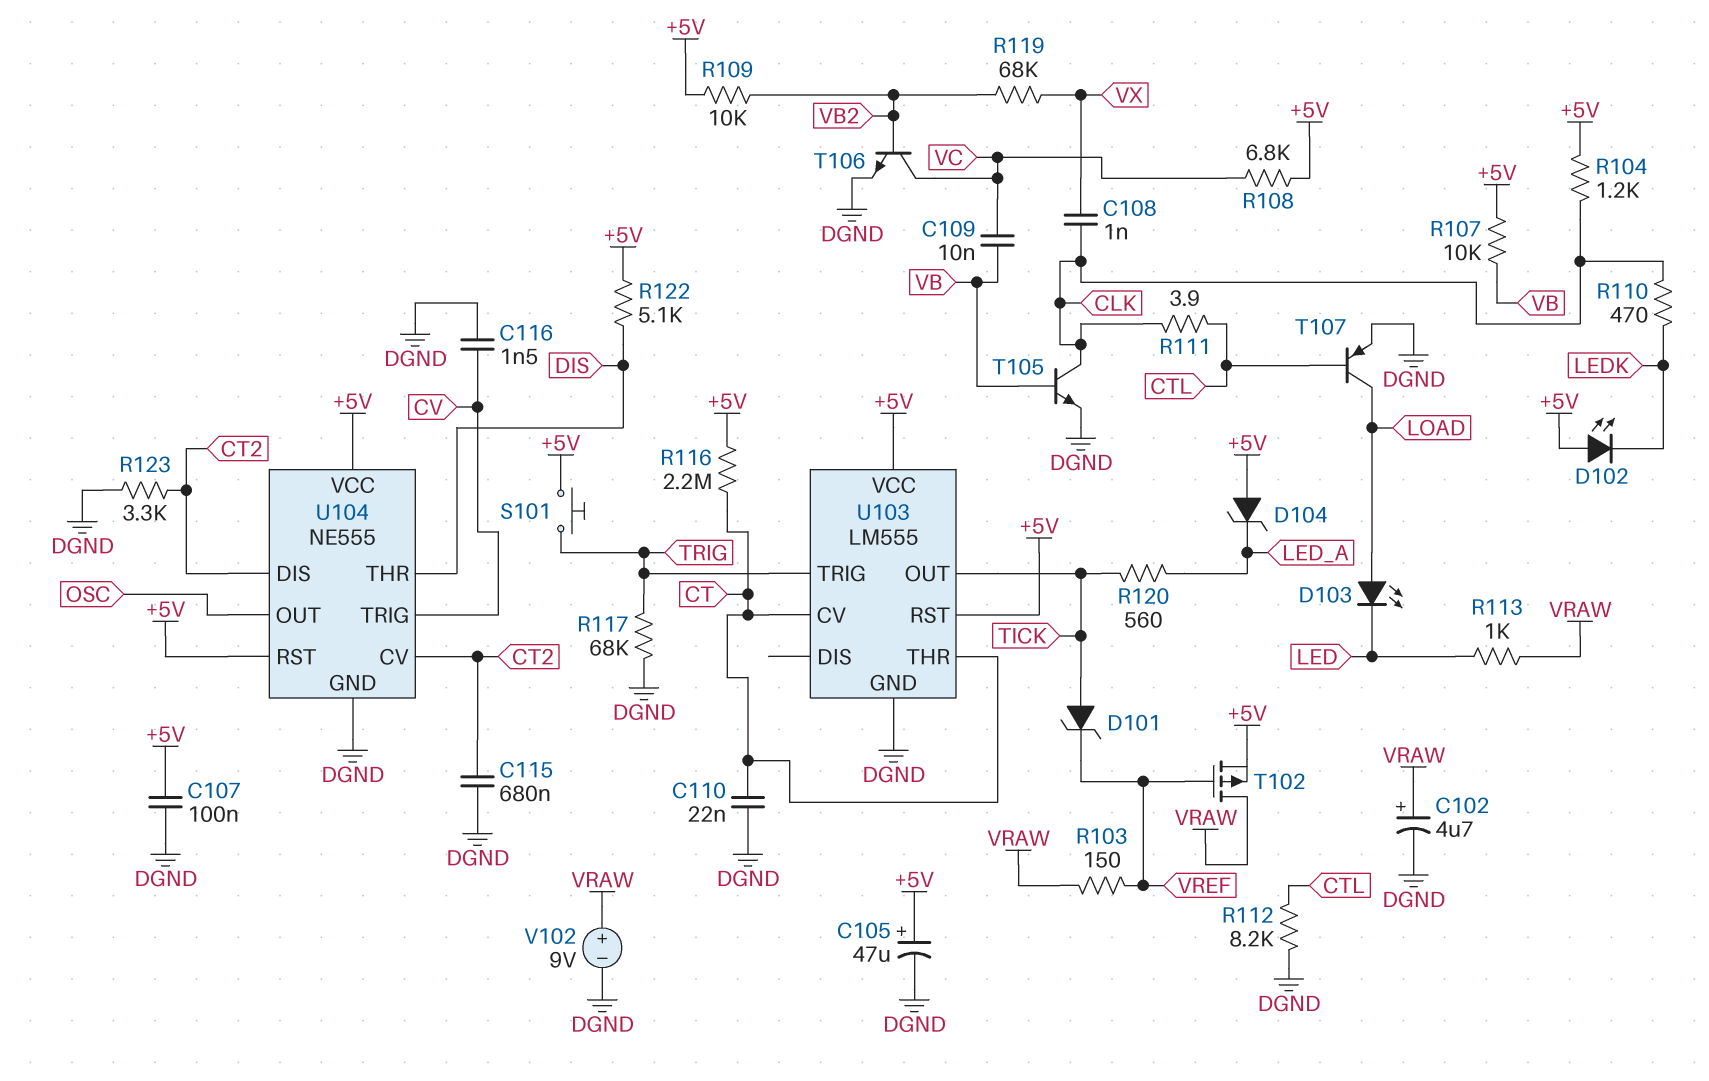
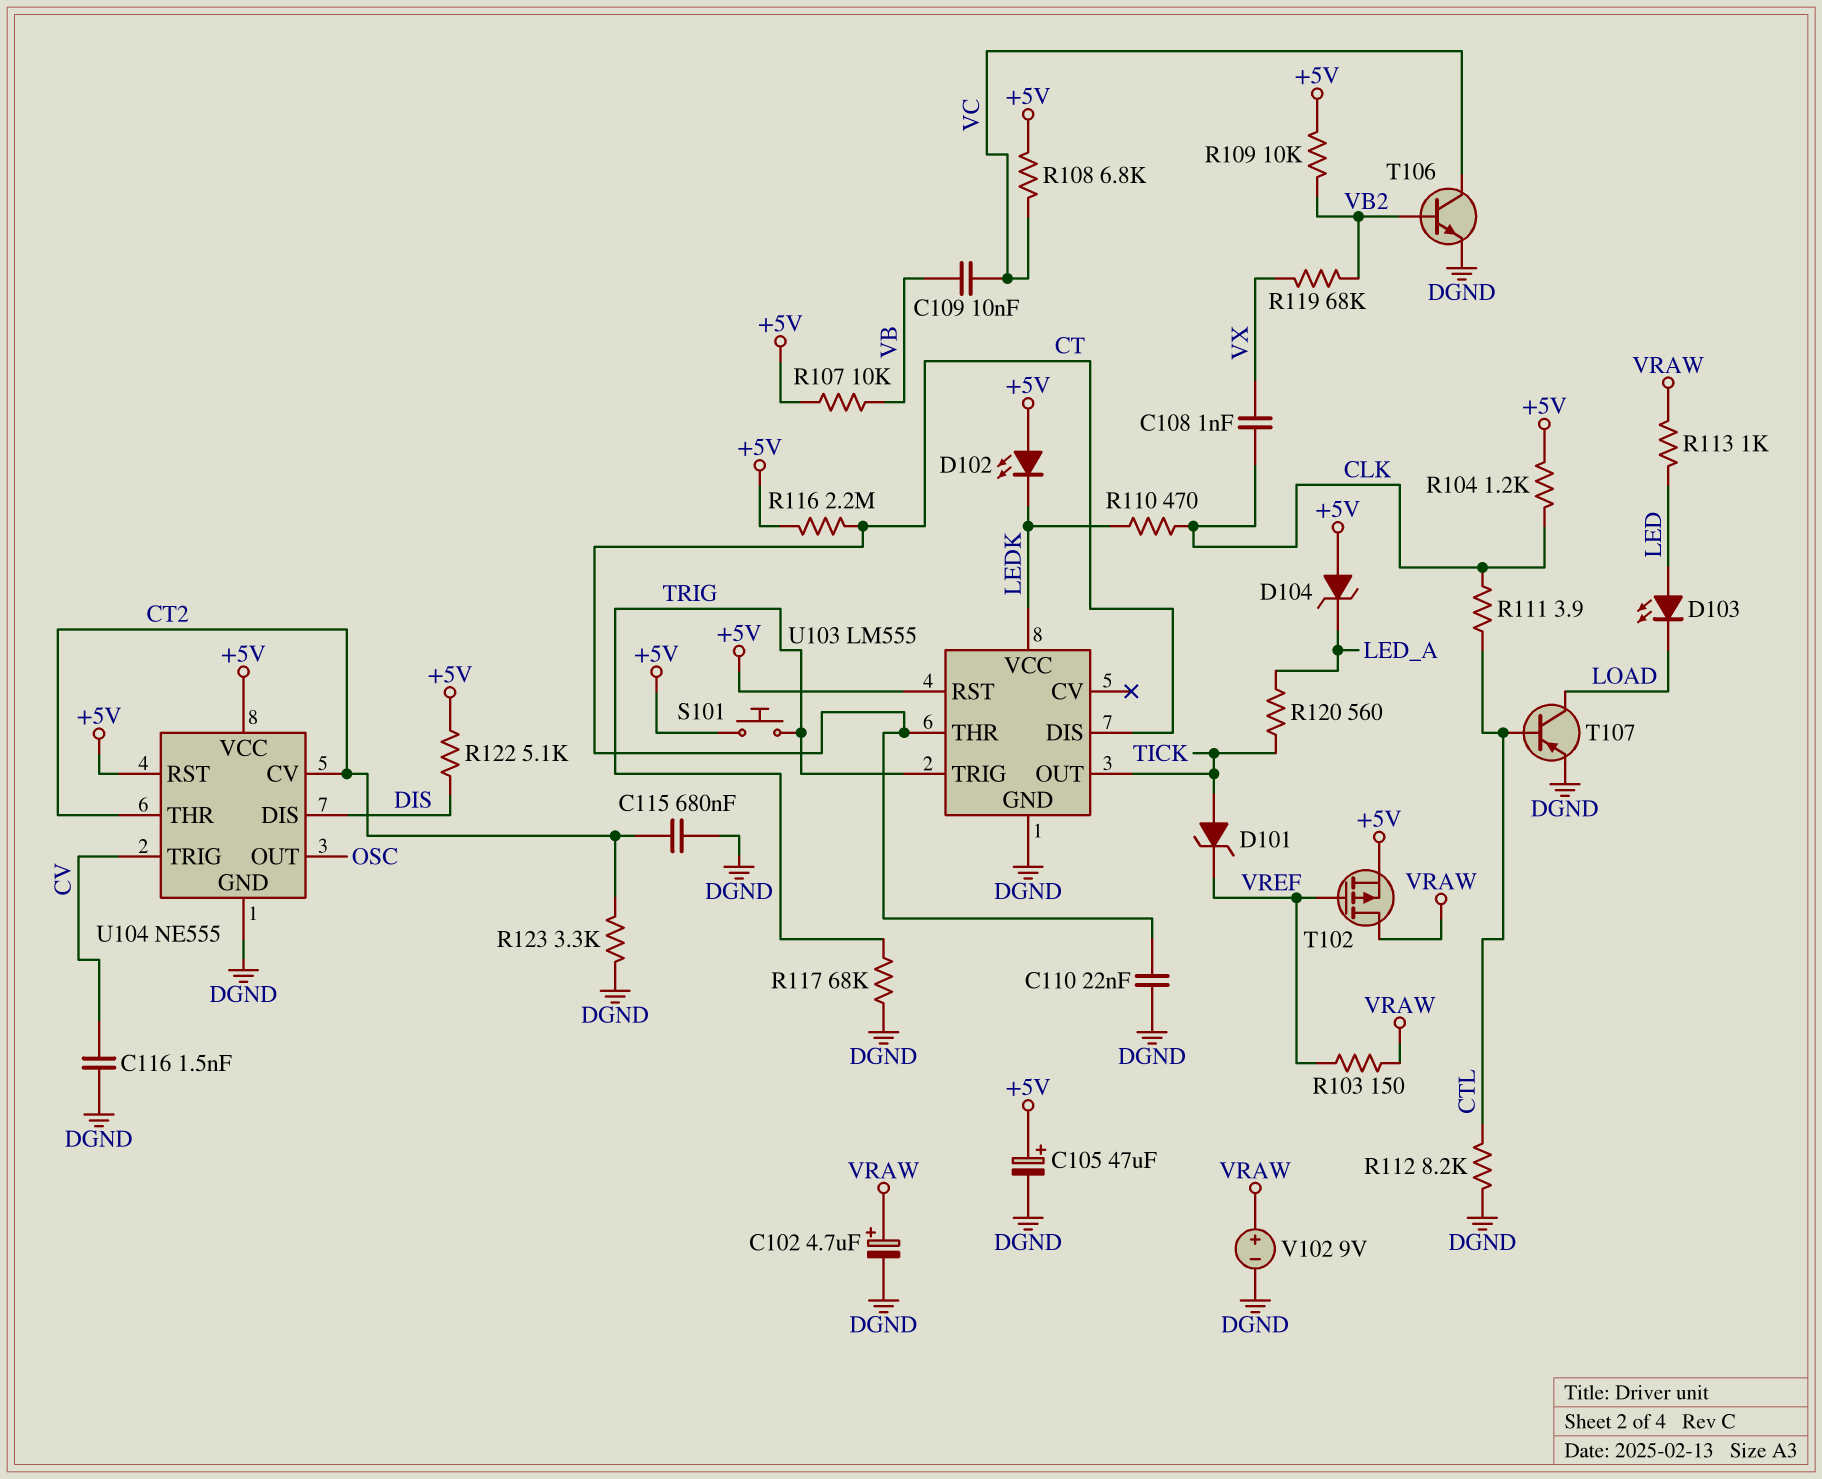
C107: 100nF (+5V, DGND) -> none
D103: LED (A LOAD, K LED) -> LED (A LED, K LOAD)
T105: NPN (B VB, C CLK, E DGND) -> none
U103 pin CV: CT -> none
U103 pin DIS: none -> CT
U103 pin VCC: +5V -> LEDK
U104 pin DIS: CT2 -> DIS
U104 pin THR: DIS -> CT2

